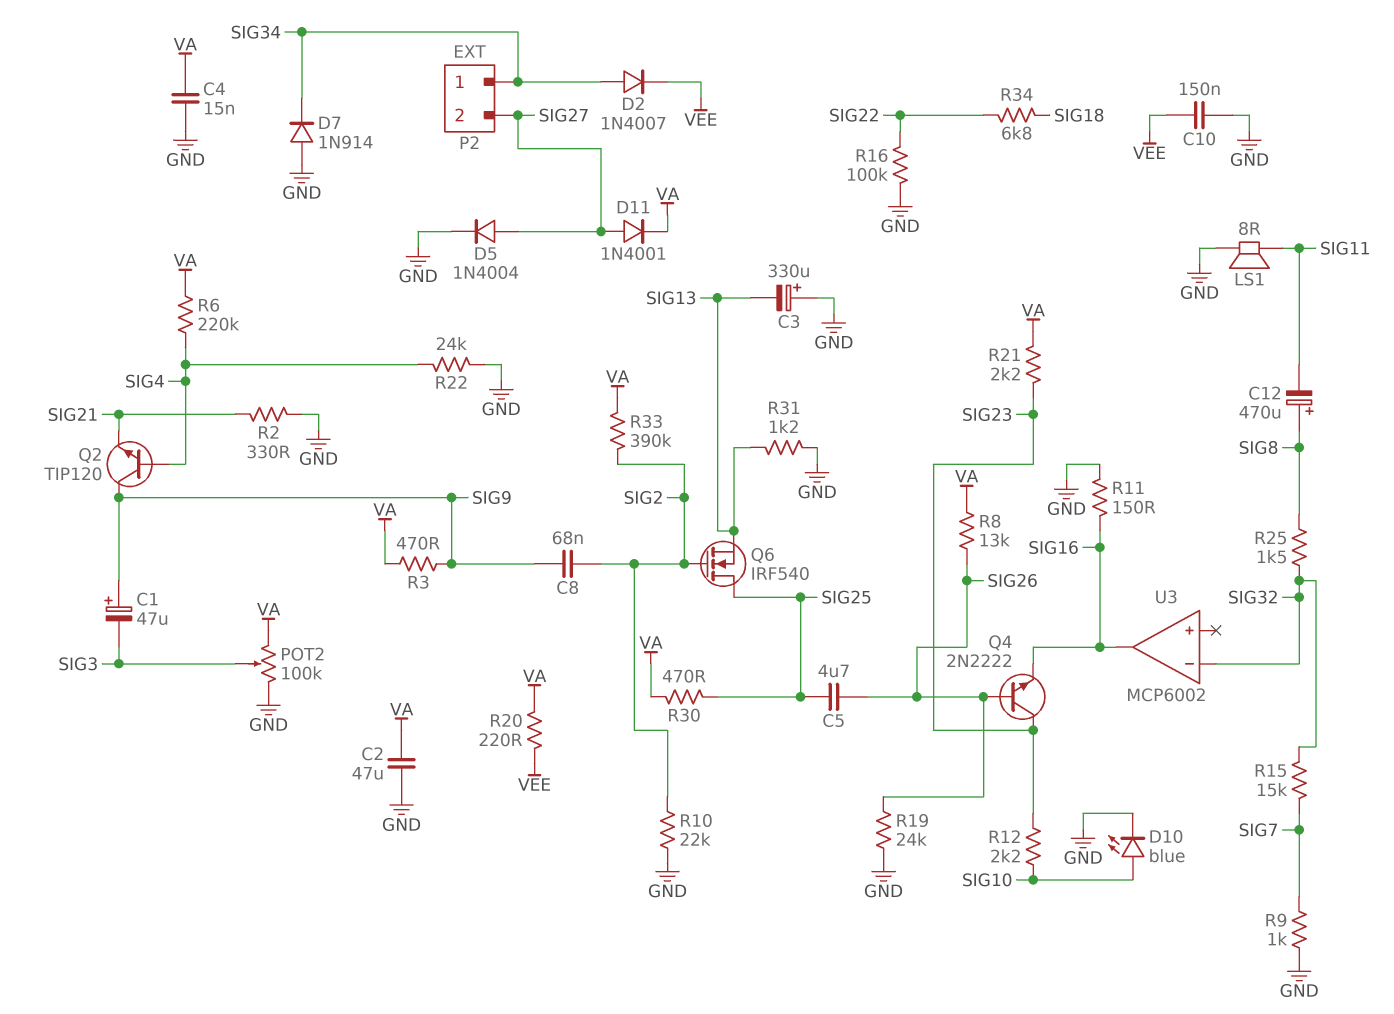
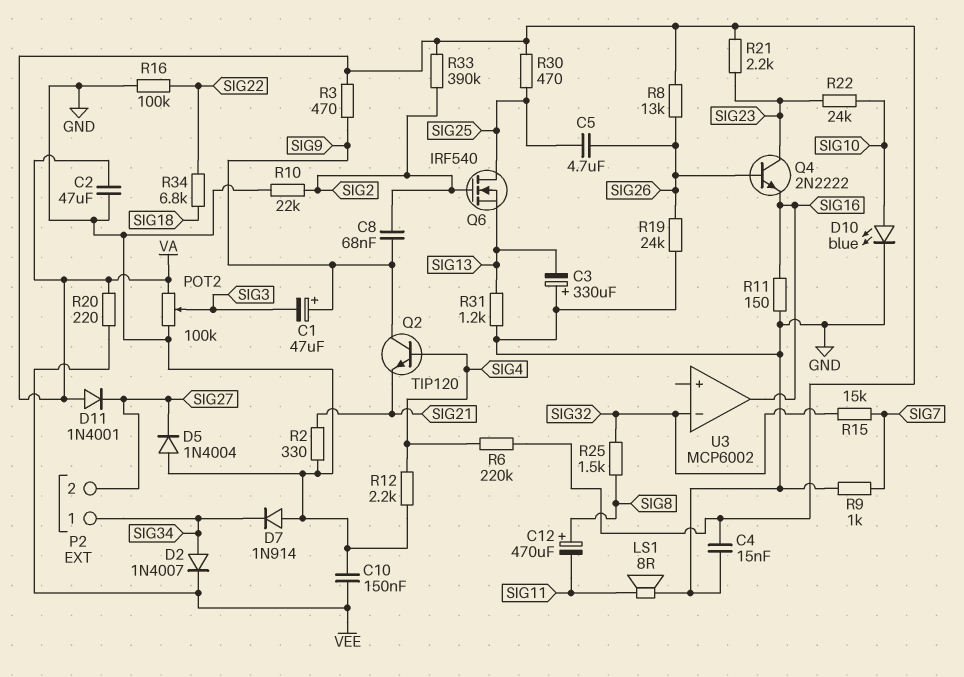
D5: diode 1N4004 (A SIG27, K GND) -> diode 1N4004 (A GND, K SIG27)
D11: diode 1N4001 (A SIG27, K VA) -> diode 1N4001 (A VA, K SIG27)
R12: 2.2k (SIG10, SIG23) -> 2.2k (GND, SIG4)
R22: 24k (GND, SIG4) -> 24k (SIG10, SIG23)

